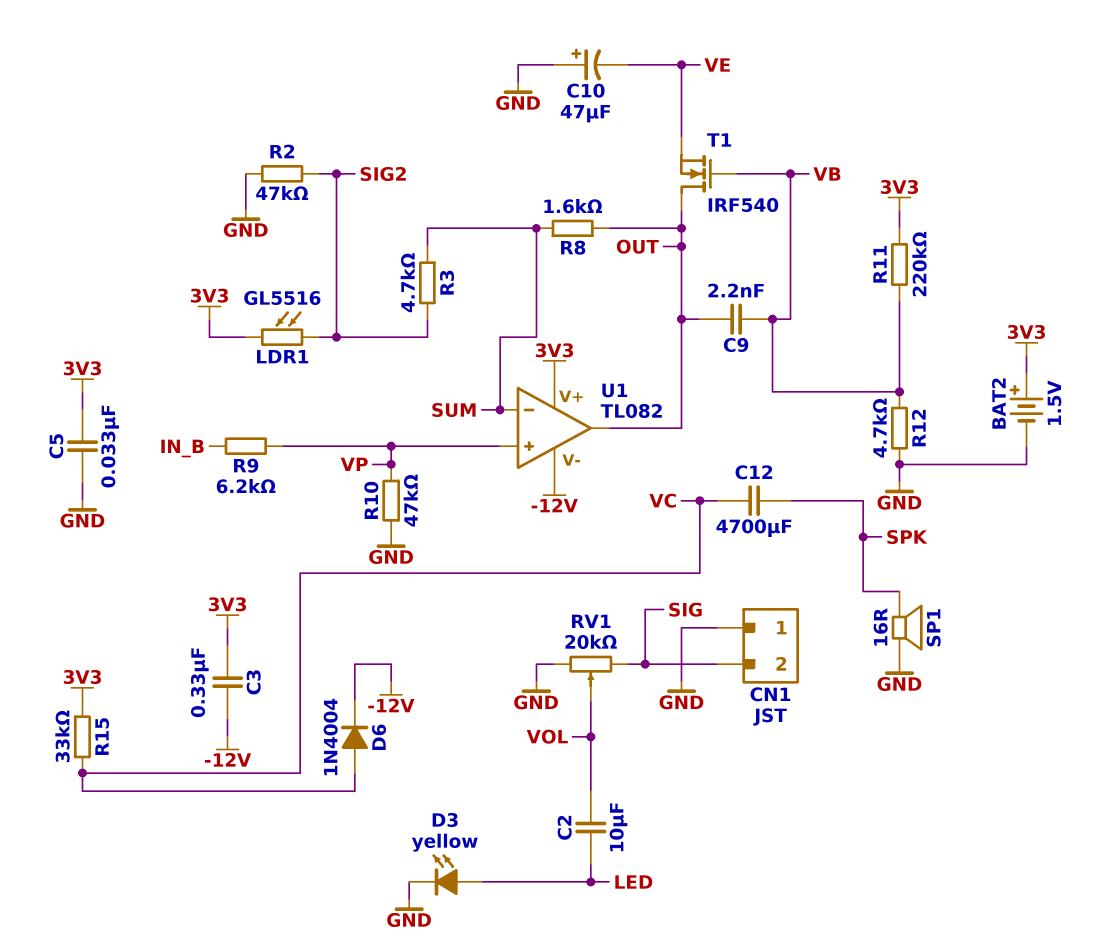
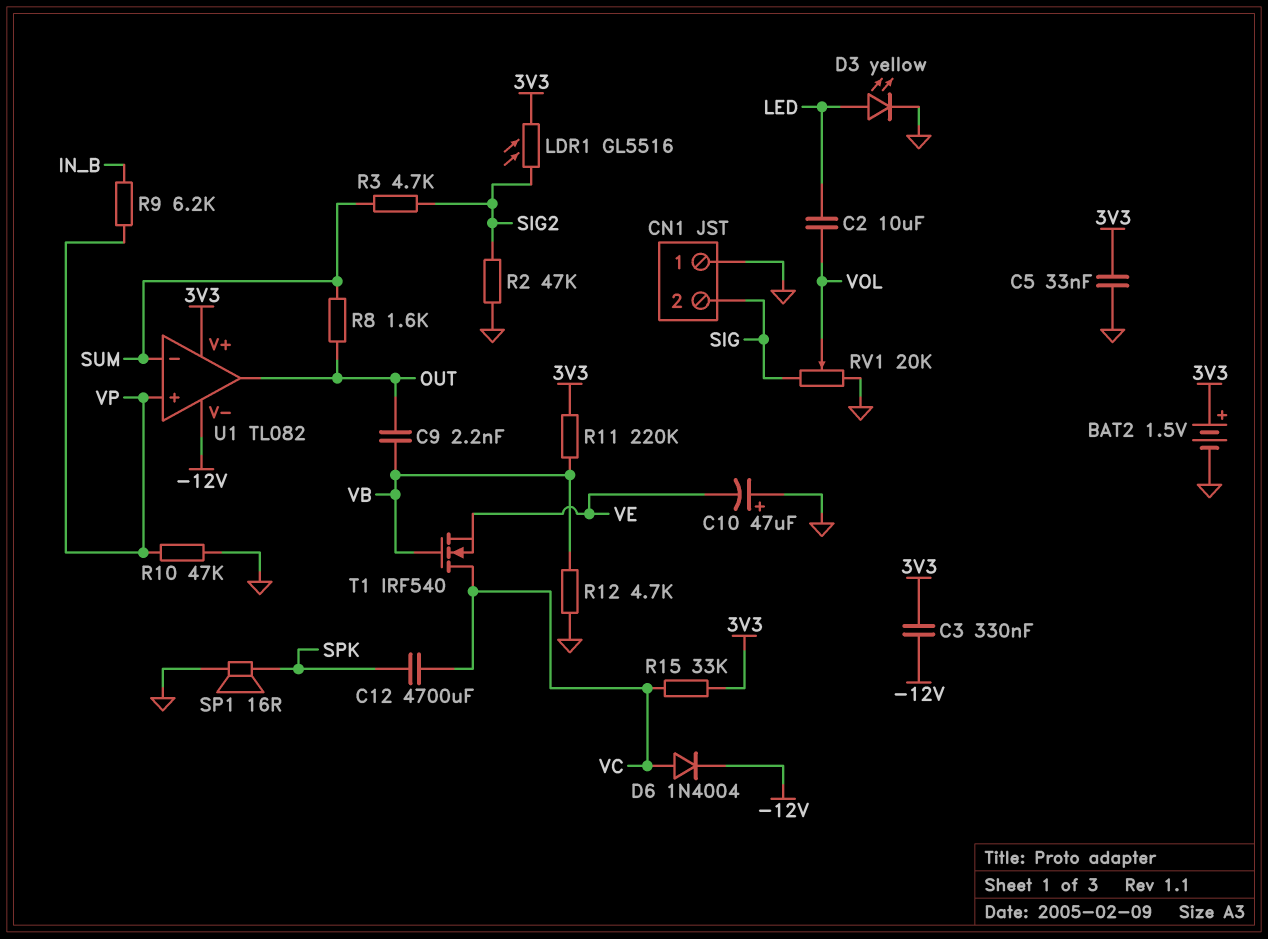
T1: NMOS IRF540 (G VB, D OUT, S VE) -> NMOS IRF540 (G VB, D VC, S VE)

